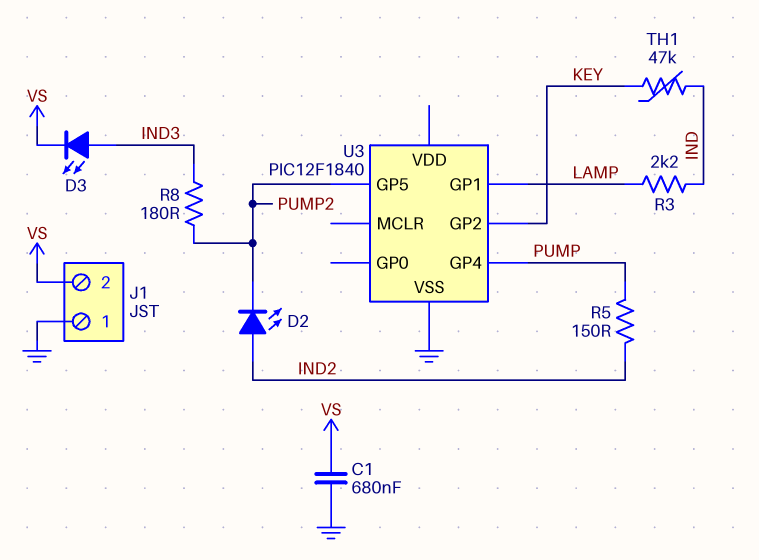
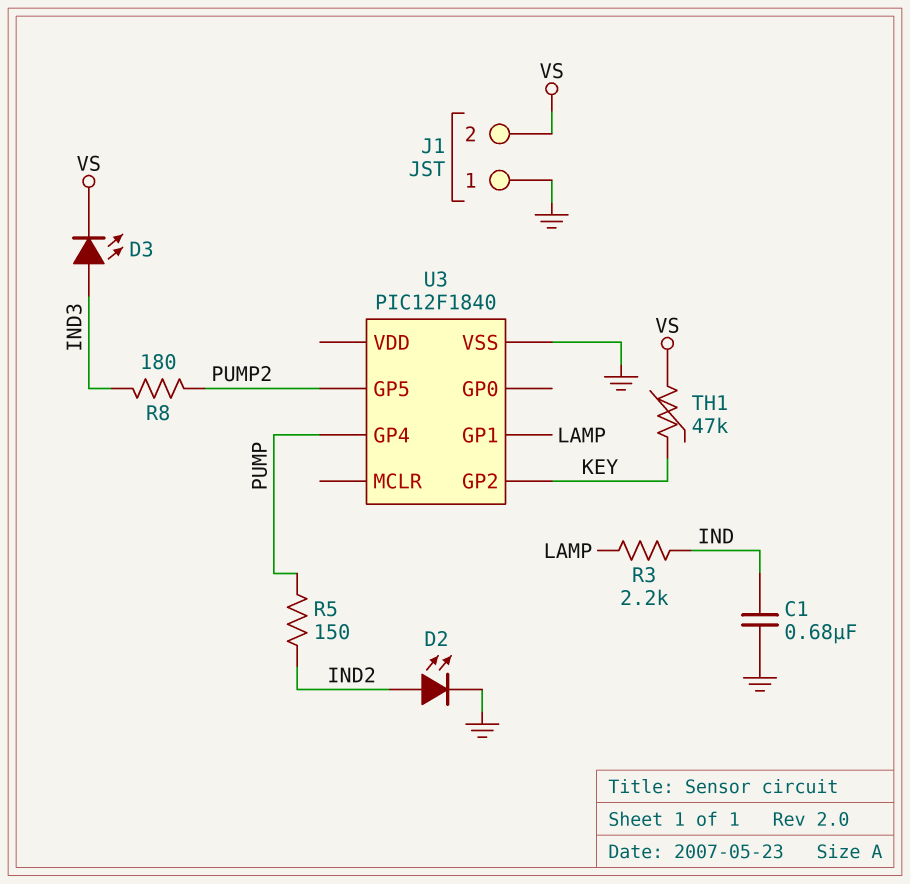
C1: 680nF (GND, VS) -> 680nF (GND, IND)
D2: LED (A IND2, K PUMP2) -> LED (A IND2, K GND)
TH1: 47k (IND, KEY) -> 47k (KEY, VS)

